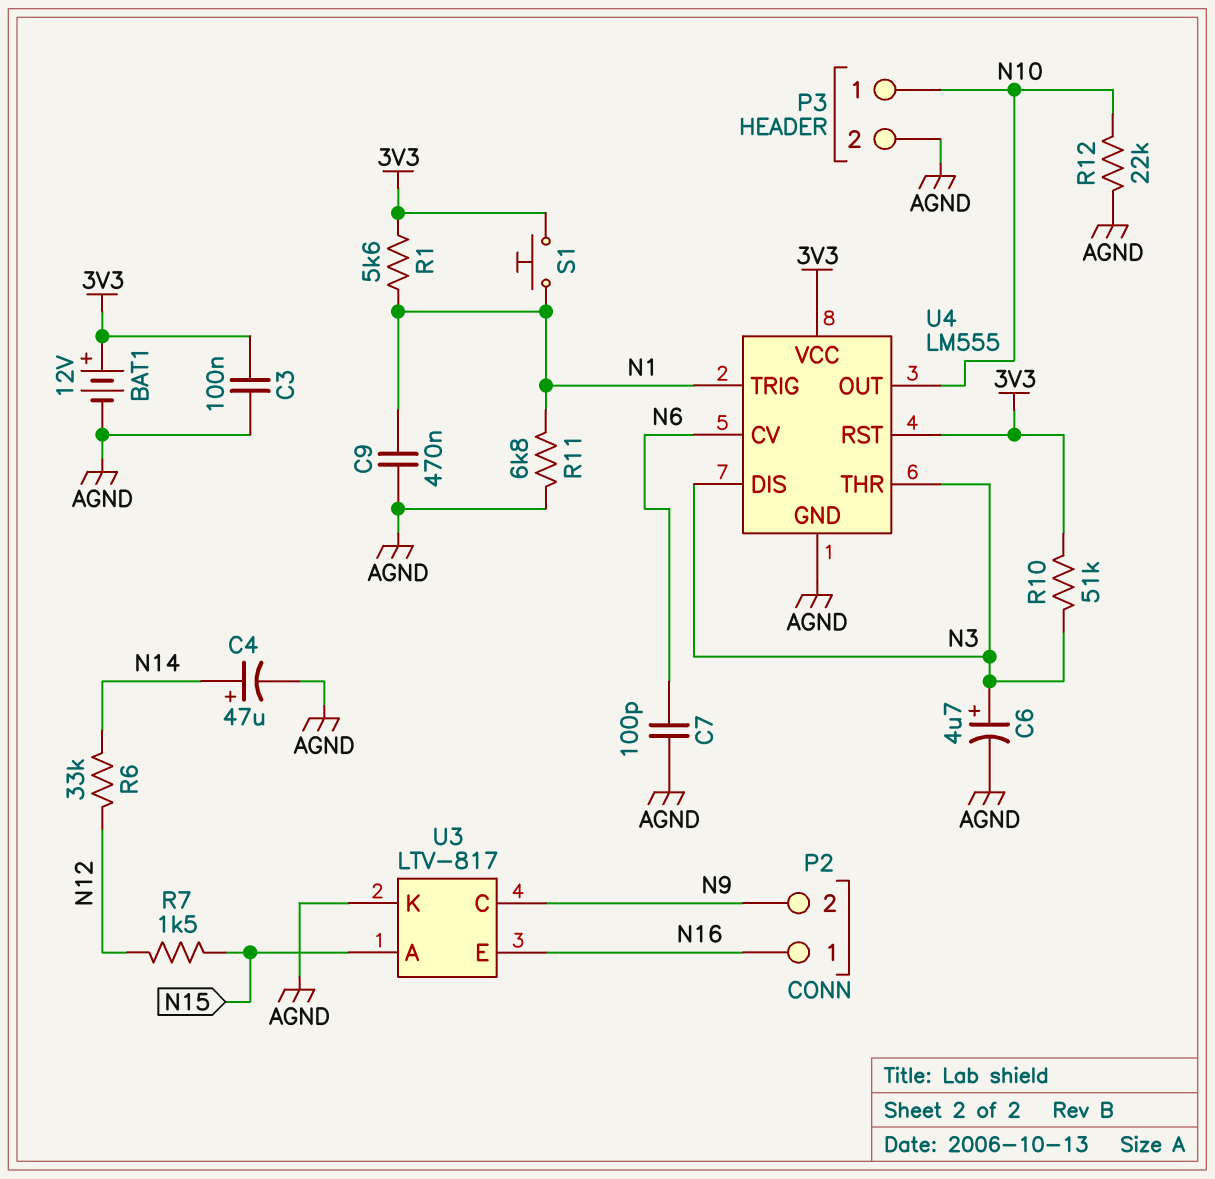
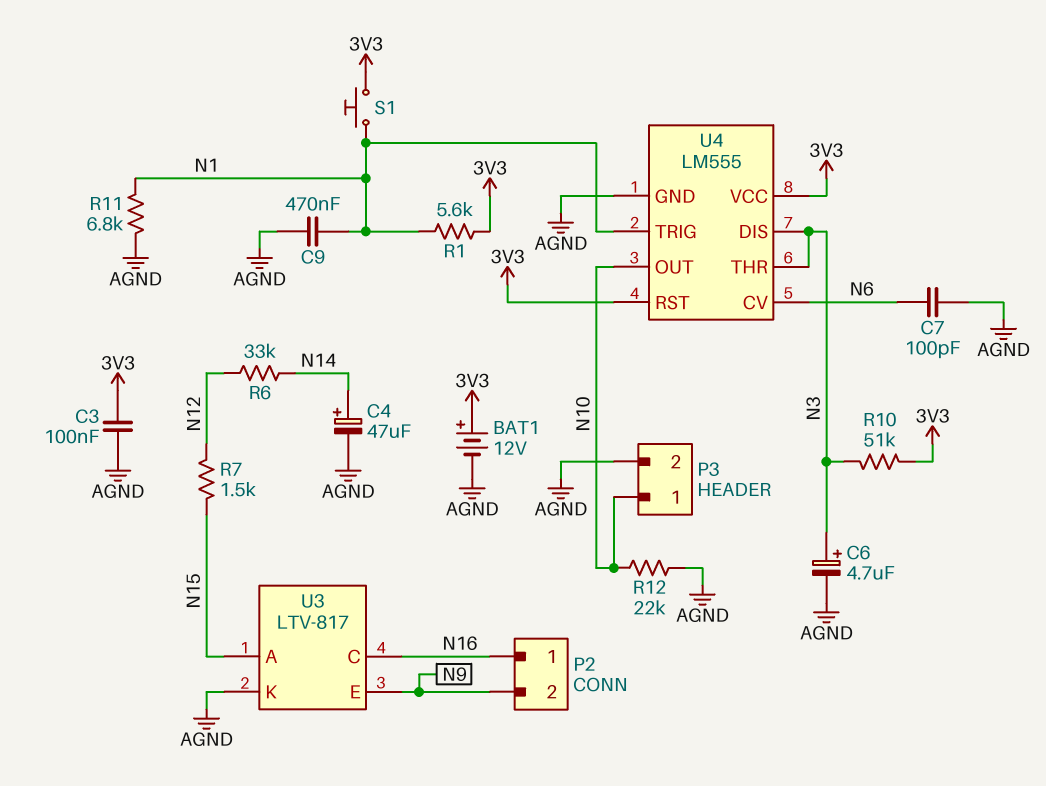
U3 pin C: N9 -> N16
U3 pin E: N16 -> N9

